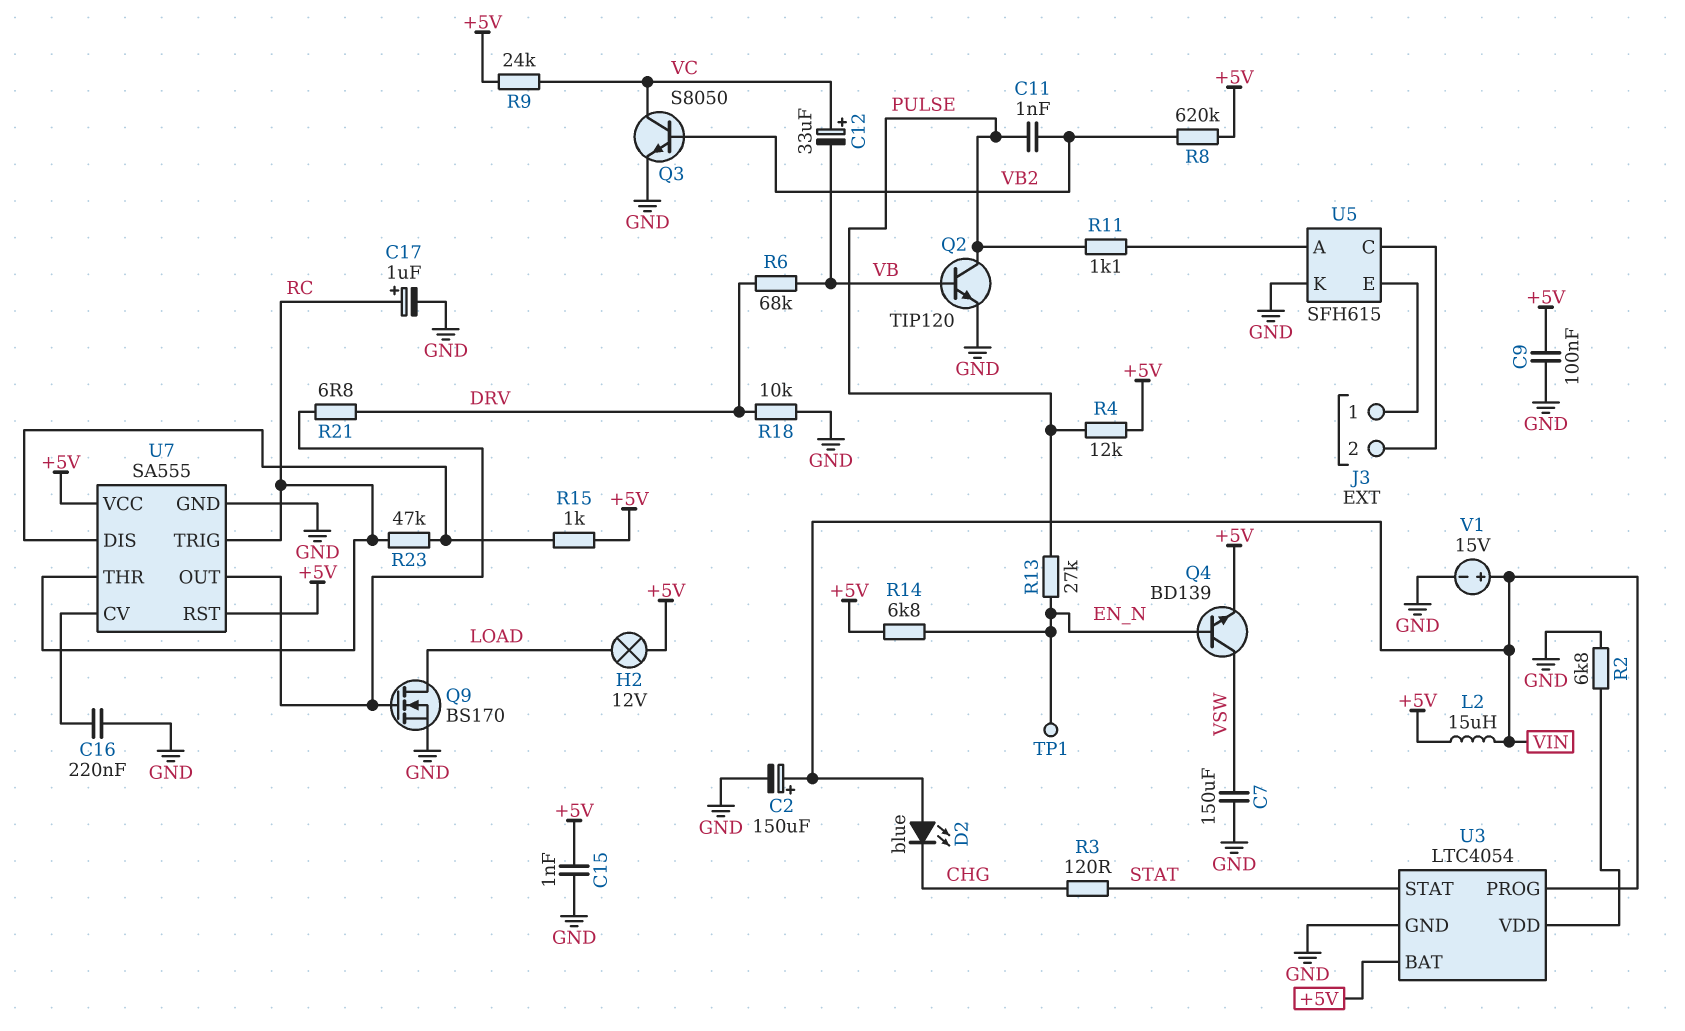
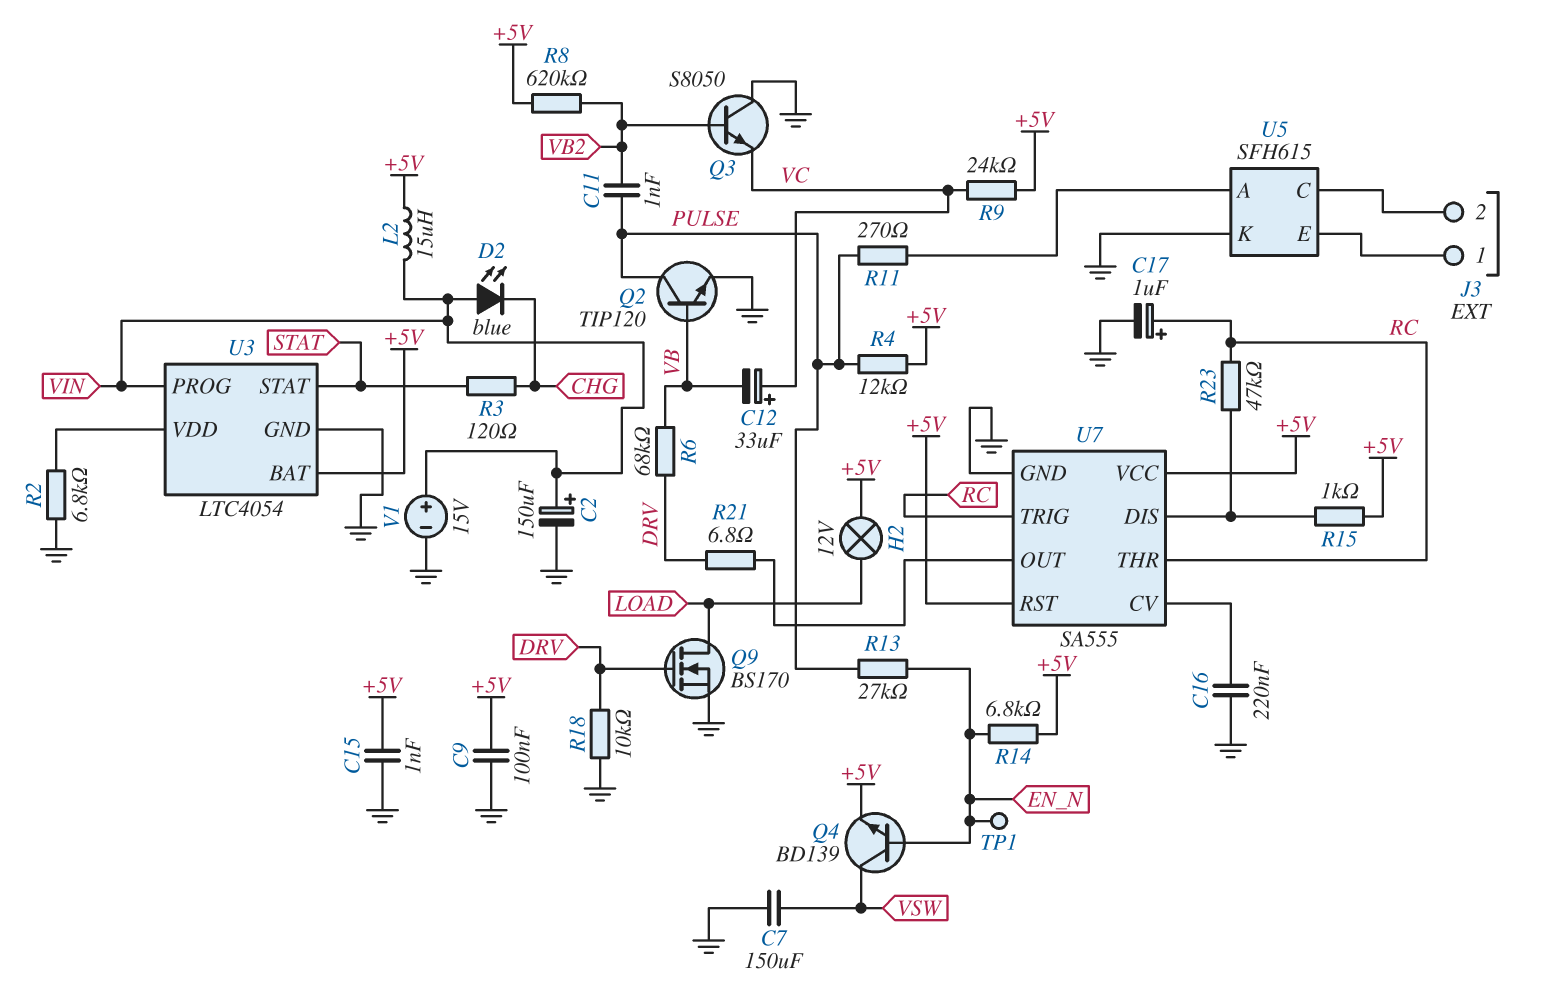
Q3: NPN S8050 (B VB2, C VC, E GND) -> NPN S8050 (B VB2, C GND, E VC)
Q9: NMOS BS170 (G U7/OUT, D LOAD, S GND) -> NMOS BS170 (G DRV, D LOAD, S GND)
R11: 1.1k (PULSE, U5/A) -> 270 (PULSE, U5/A)

